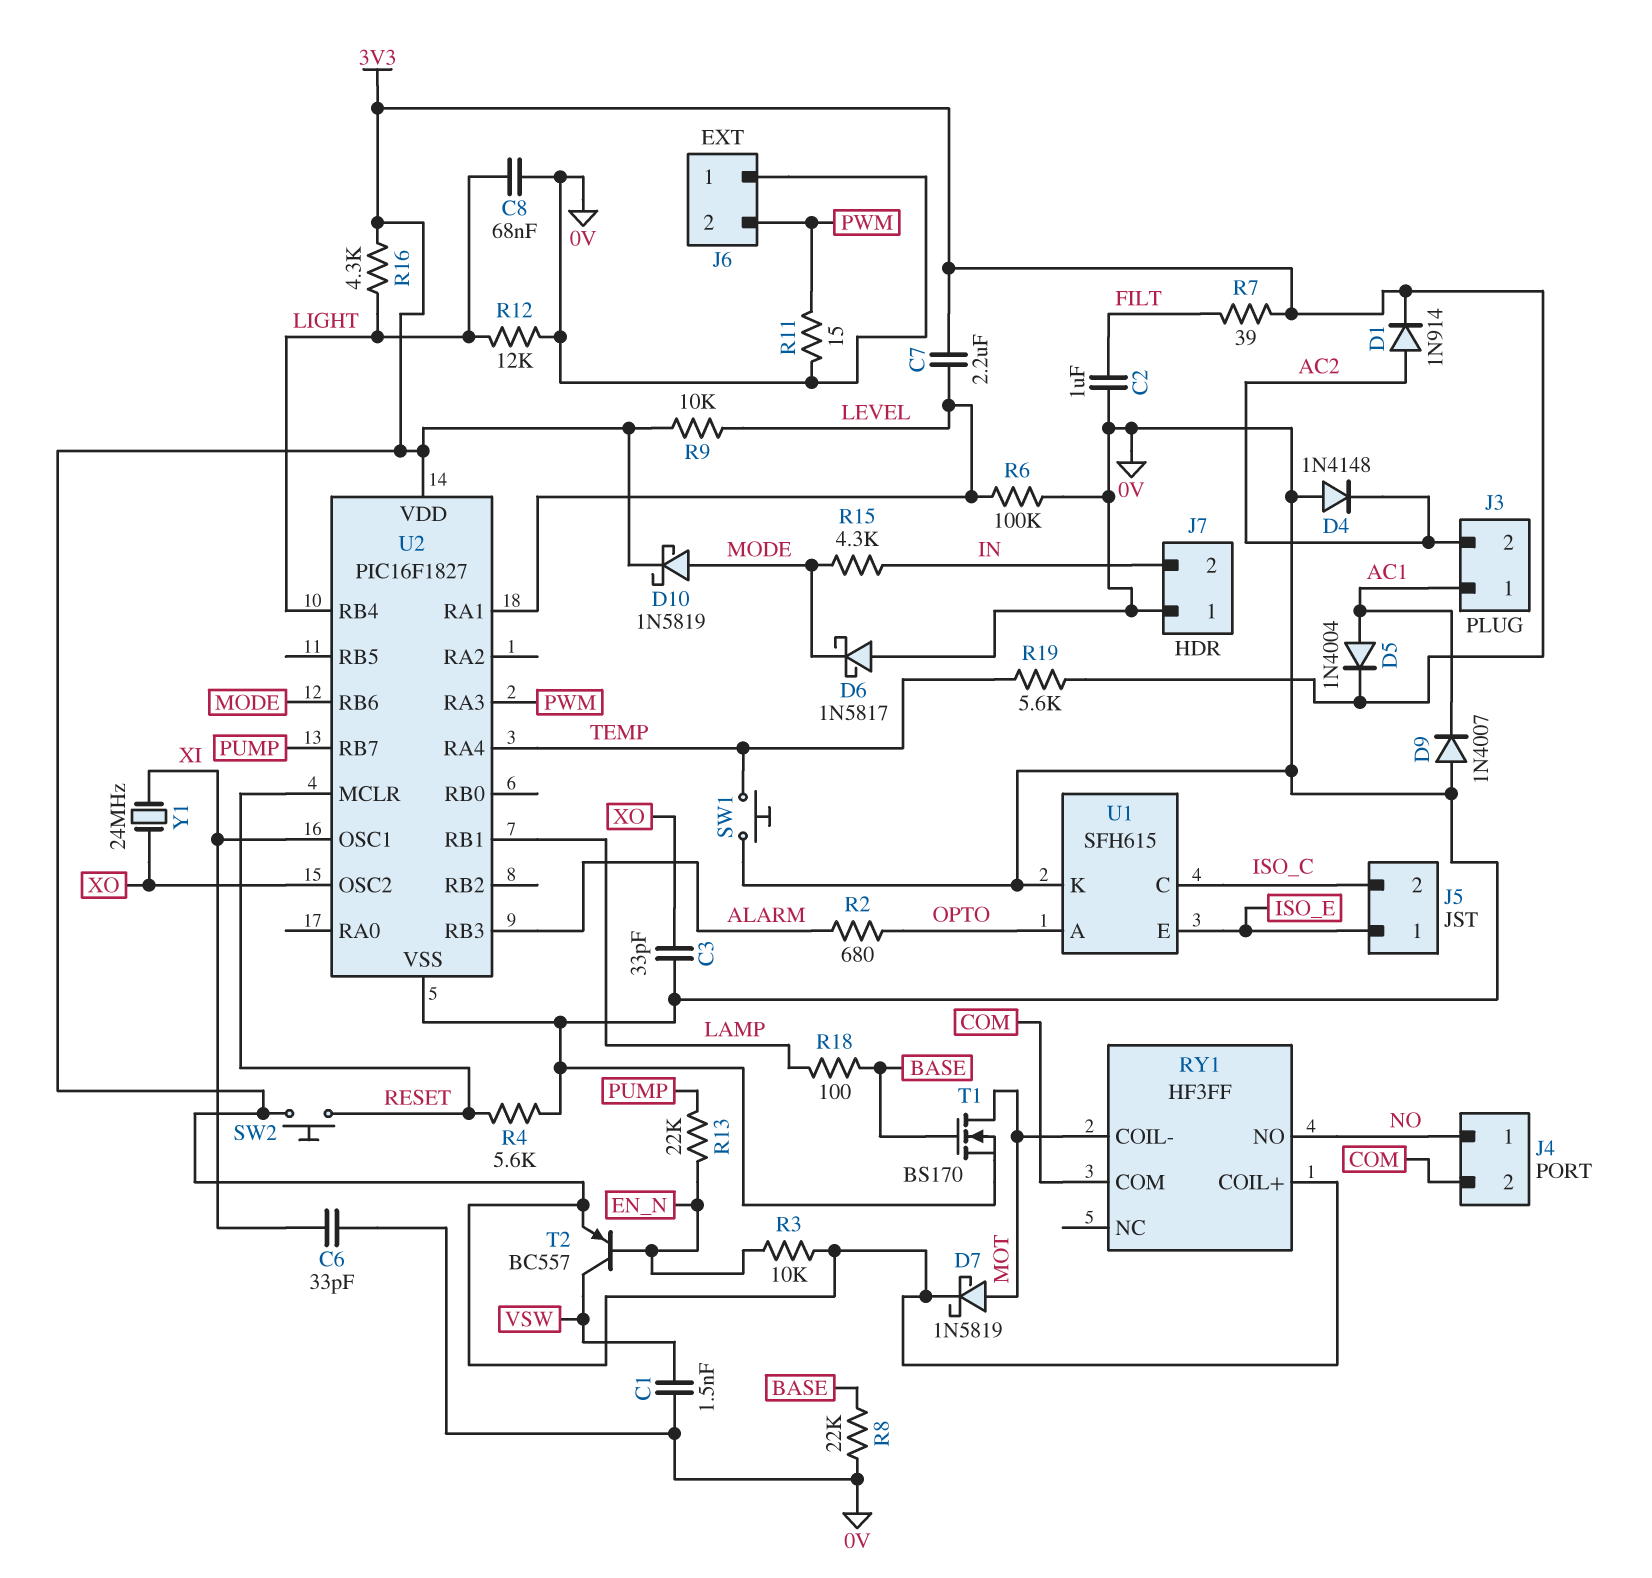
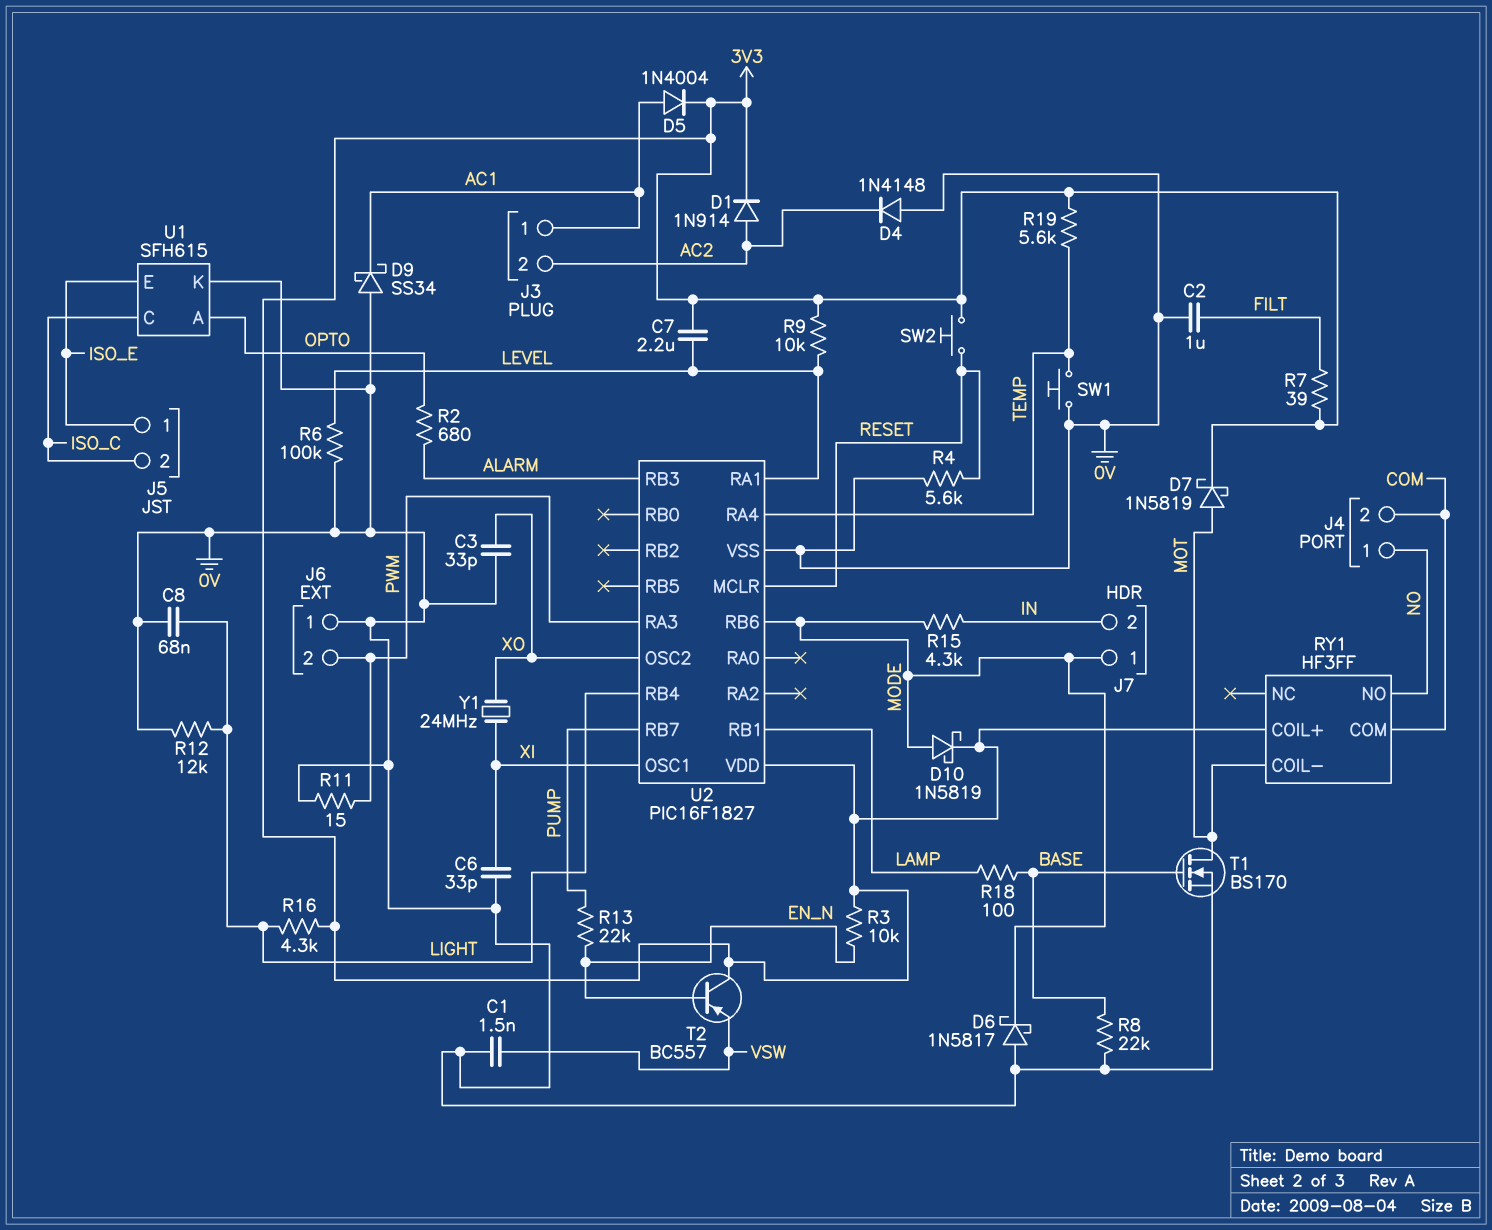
D9: diode 1N4007 (A 0V, K AC1) -> schottky SS34 (A 0V, K AC1)
J7 pin 1: 0V -> MODE
T2: PNP BC557 (B EN_N, C VSW, E 3V3) -> PNP BC557 (B EN_N, C 3V3, E VSW)

